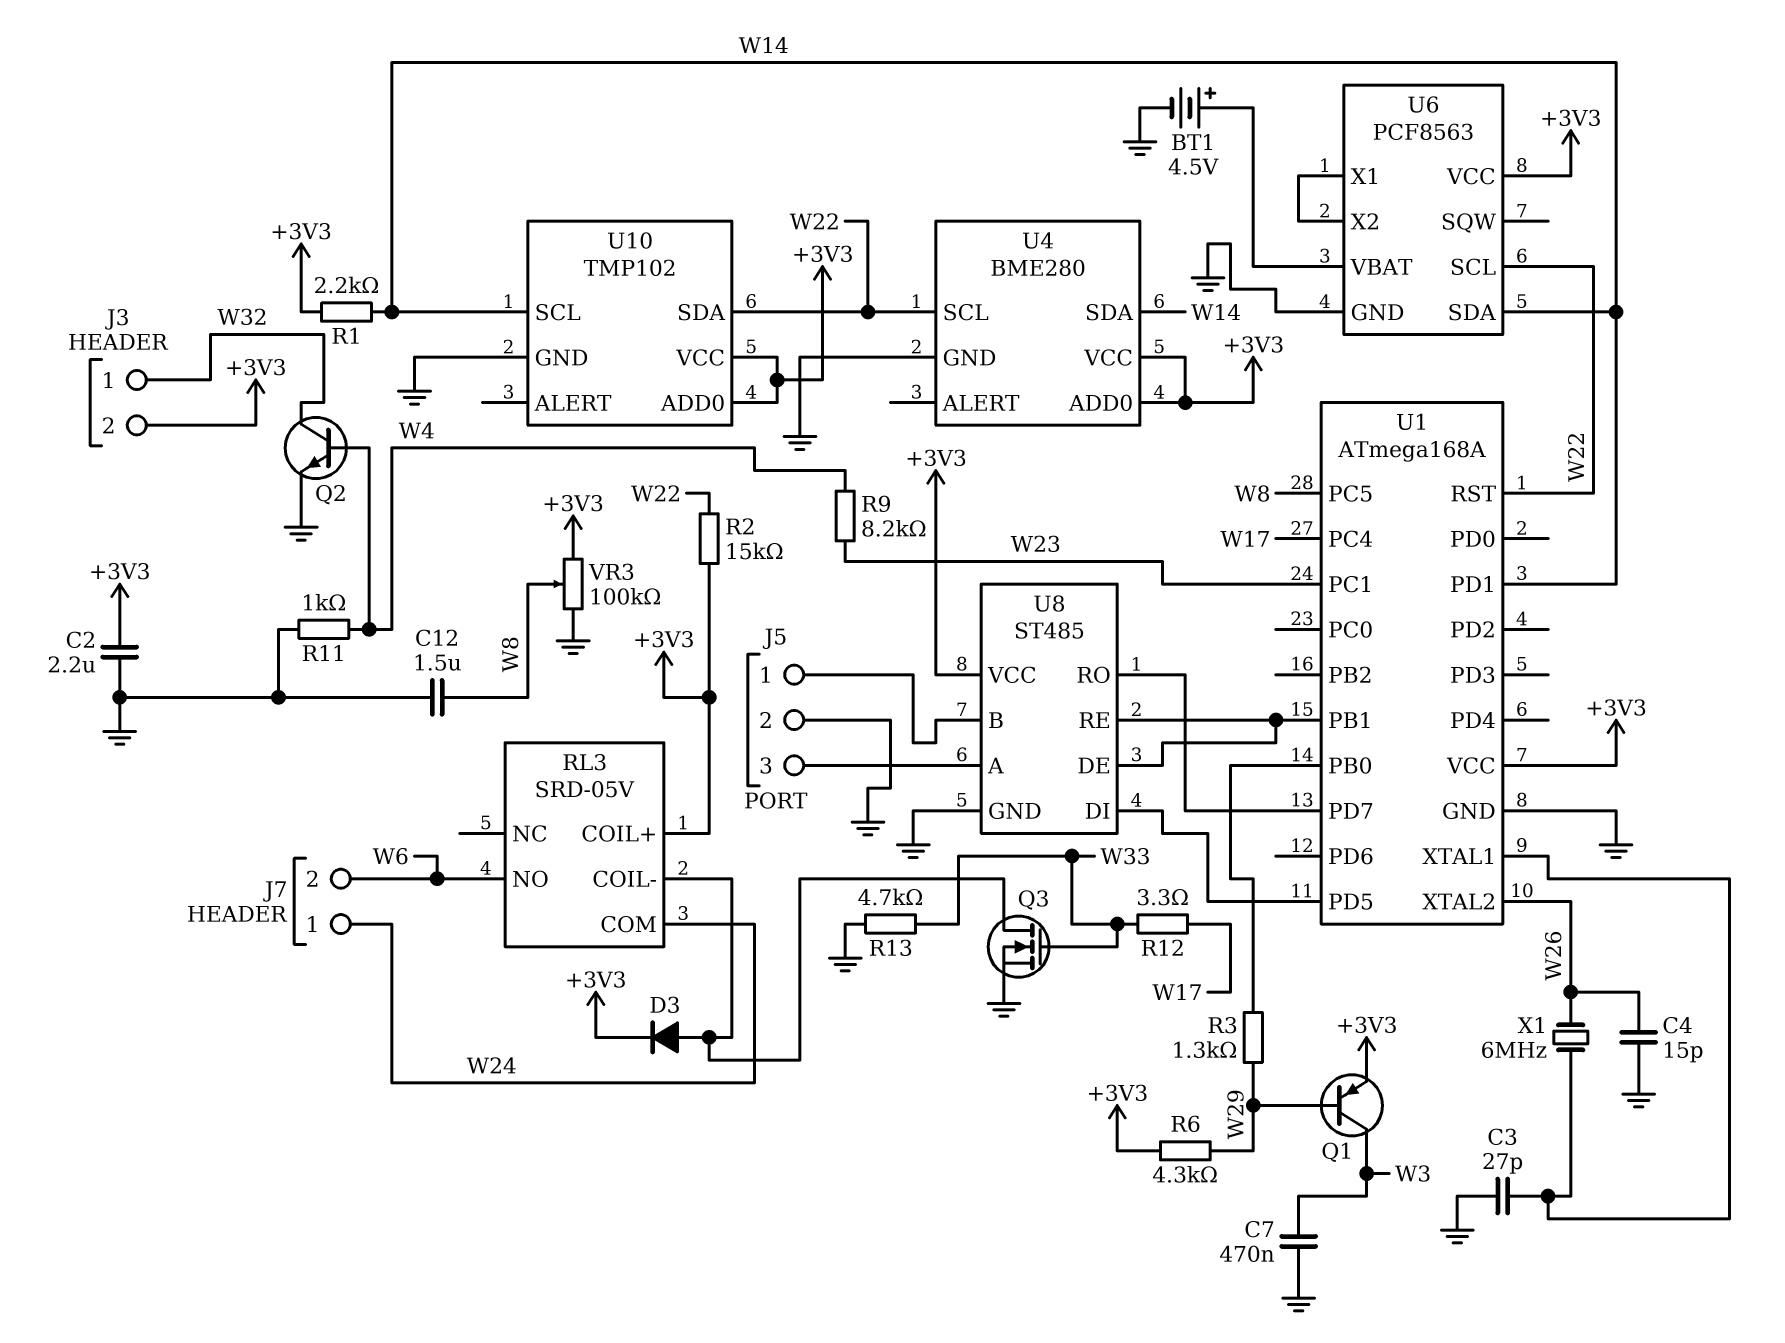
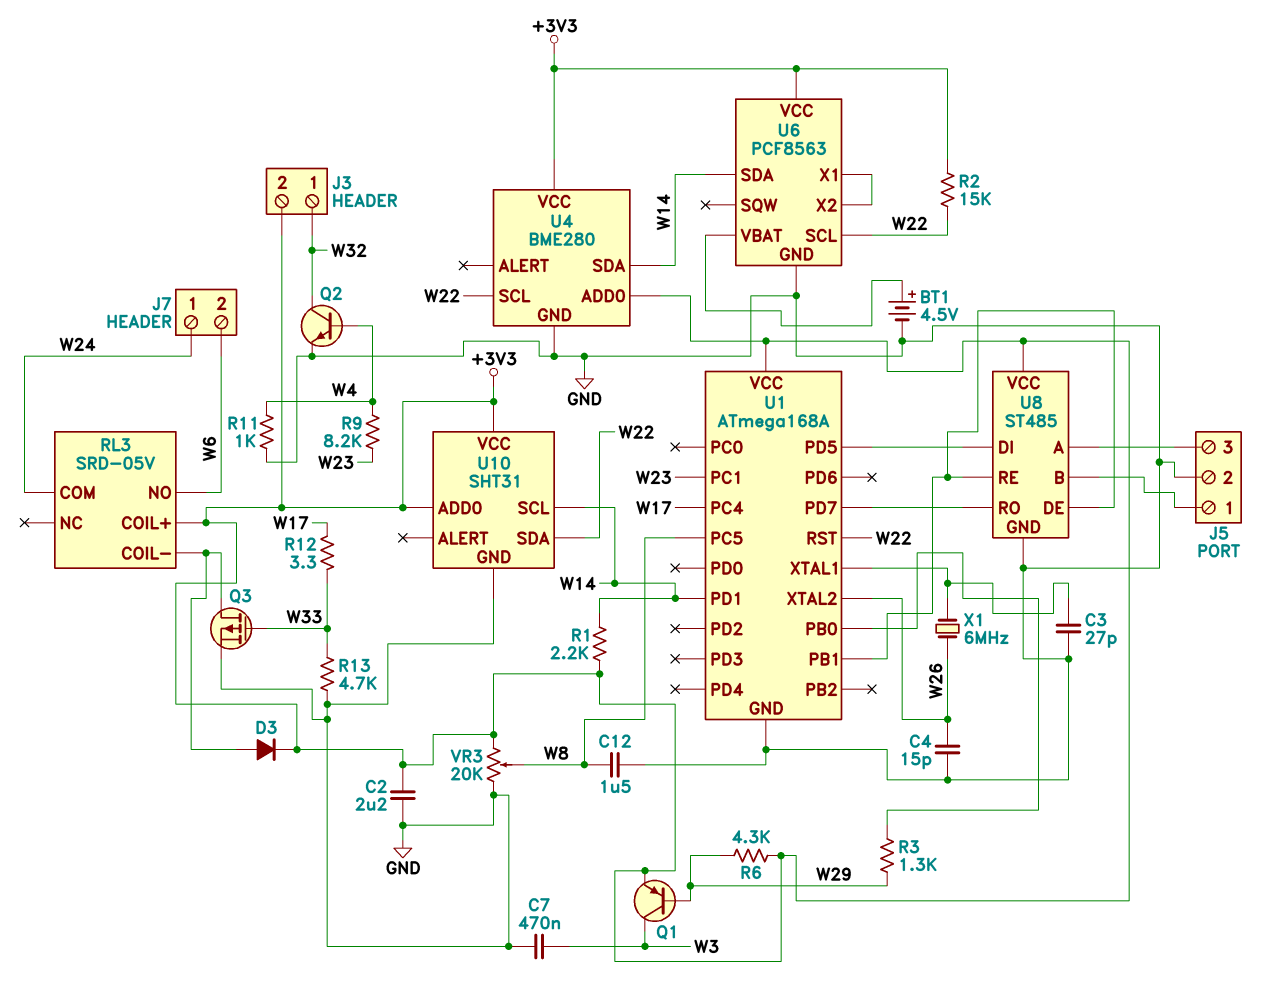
Q3: NMOS (G W33, D RL3/COIL-, S GND) -> PMOS (G W33, D RL3/COIL-, S GND)
U10: TMP102 -> SHT31
VR3: 100k (+3V3, GND, wiper W8) -> 20k (+3V3, GND, wiper W8)

